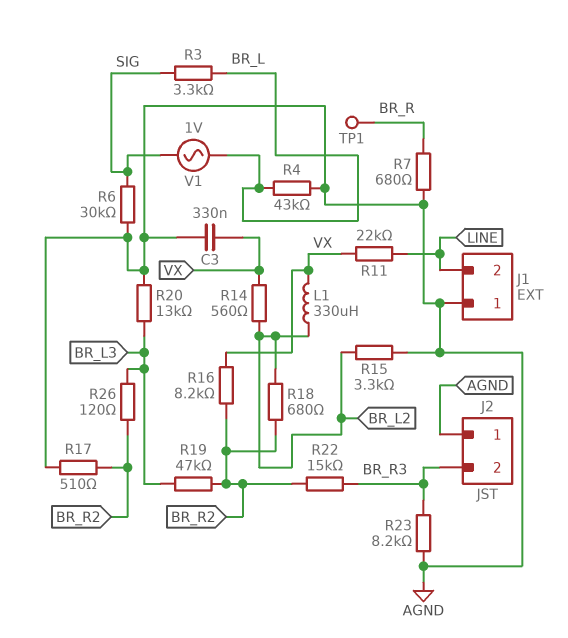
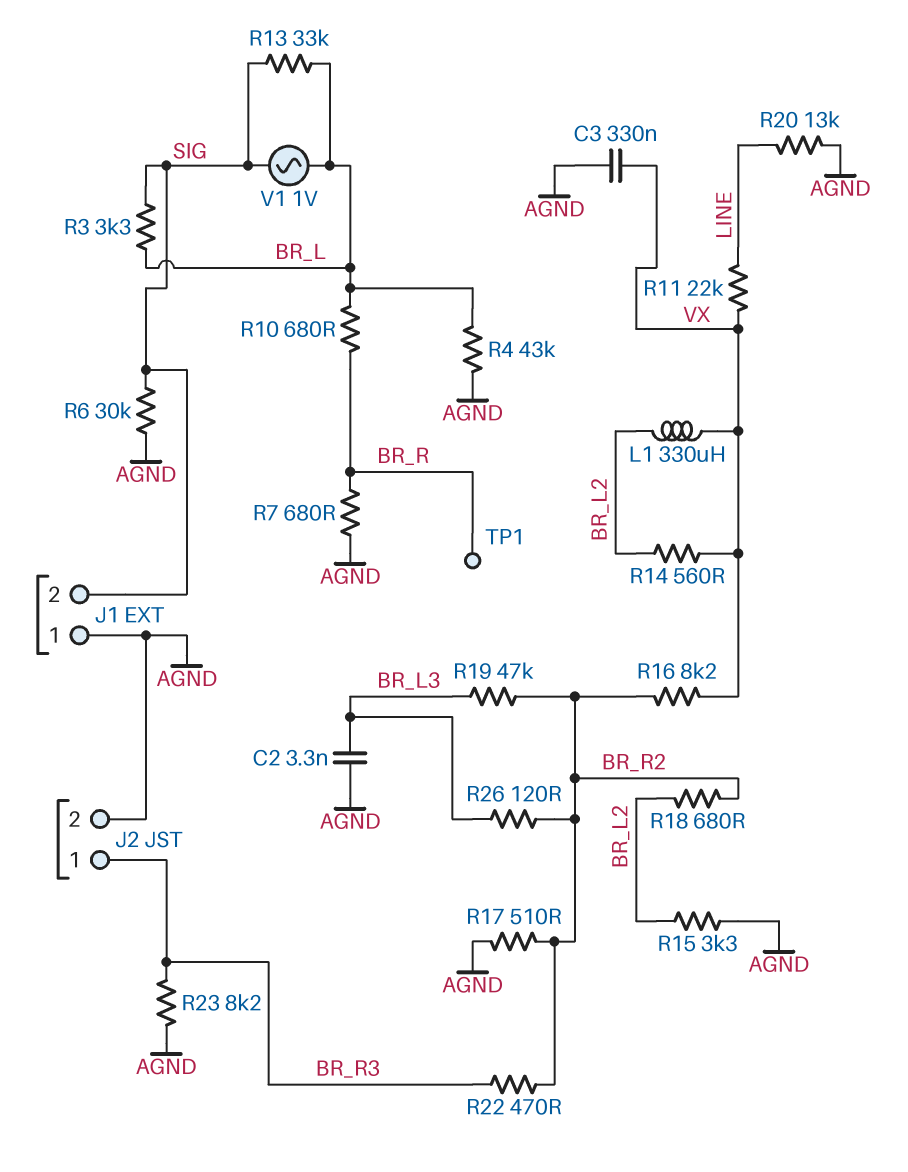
C2: none -> 3.3nF (AGND, BR_L3)
J1 pin 2: LINE -> SIG
J2 pin 1: AGND -> BR_R3
J2 pin 2: BR_R3 -> AGND
R10: none -> 680 (BR_L, BR_R)
R13: none -> 33k (BR_L, SIG)
R20: 13k (AGND, BR_L3) -> 13k (AGND, LINE)
R22: 15k (BR_R2, BR_R3) -> 470 (BR_R2, BR_R3)

